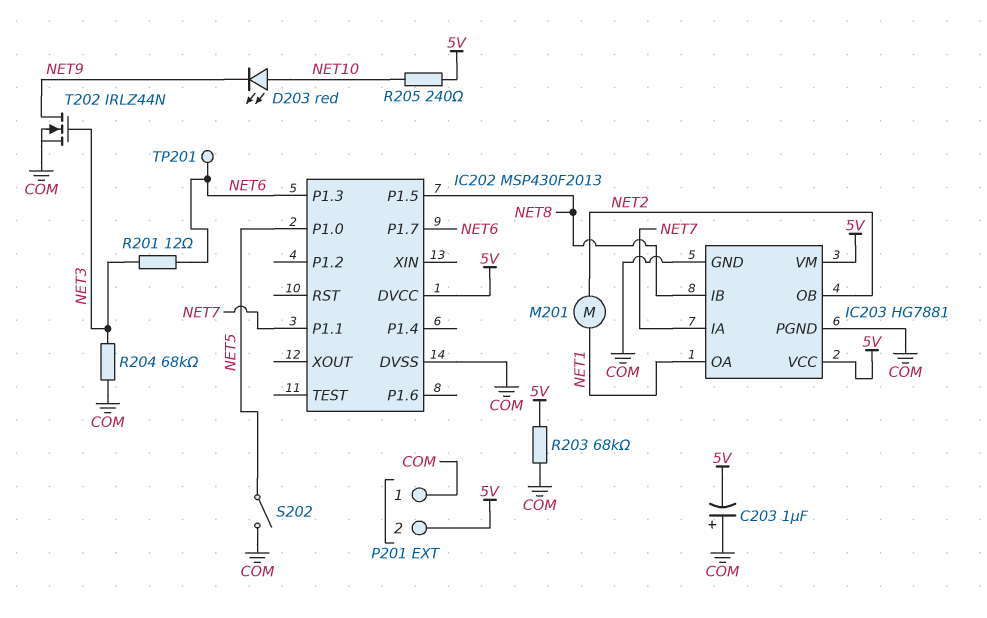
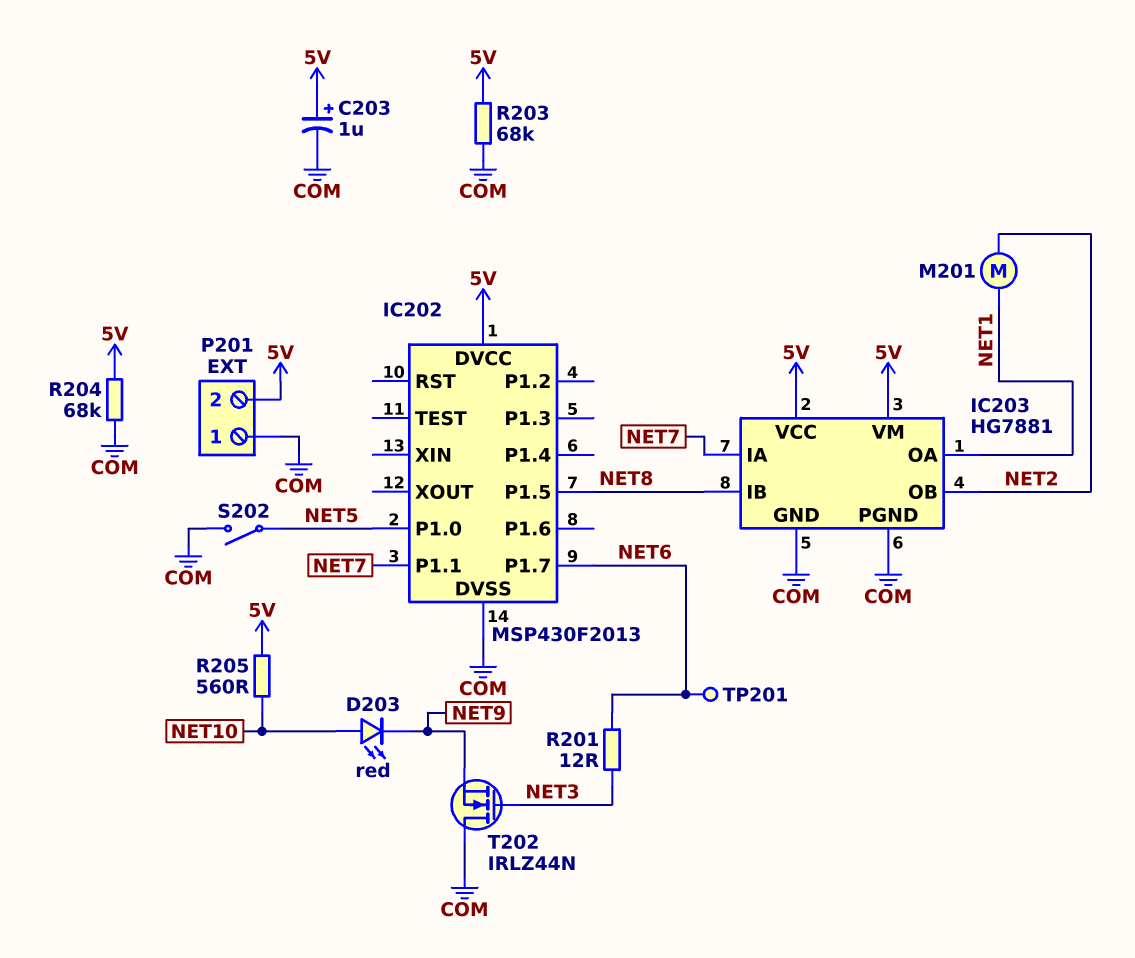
C203: 1uF (plus COM, minus 5V) -> 1uF (plus 5V, minus COM)
IC202 pin P1.3: NET6 -> none
R204: 68k (COM, NET3) -> 68k (5V, COM)
R205: 240 (5V, NET10) -> 560 (5V, NET10)
T202: NMOS IRLZ44N (G NET3, D NET9, S COM) -> NMOS IRLZ44N (G NET3, D COM, S NET9)

